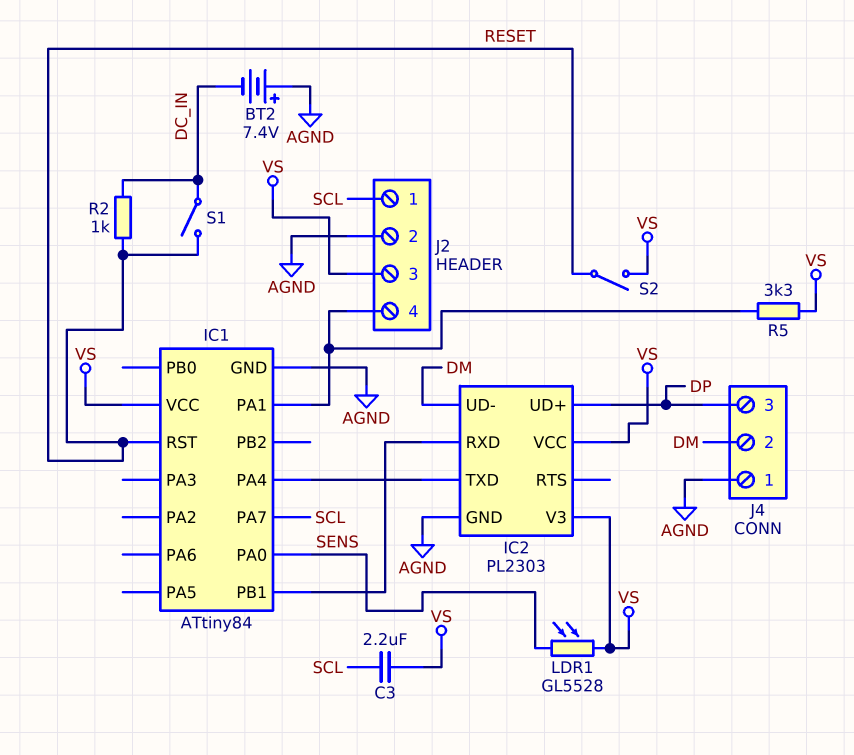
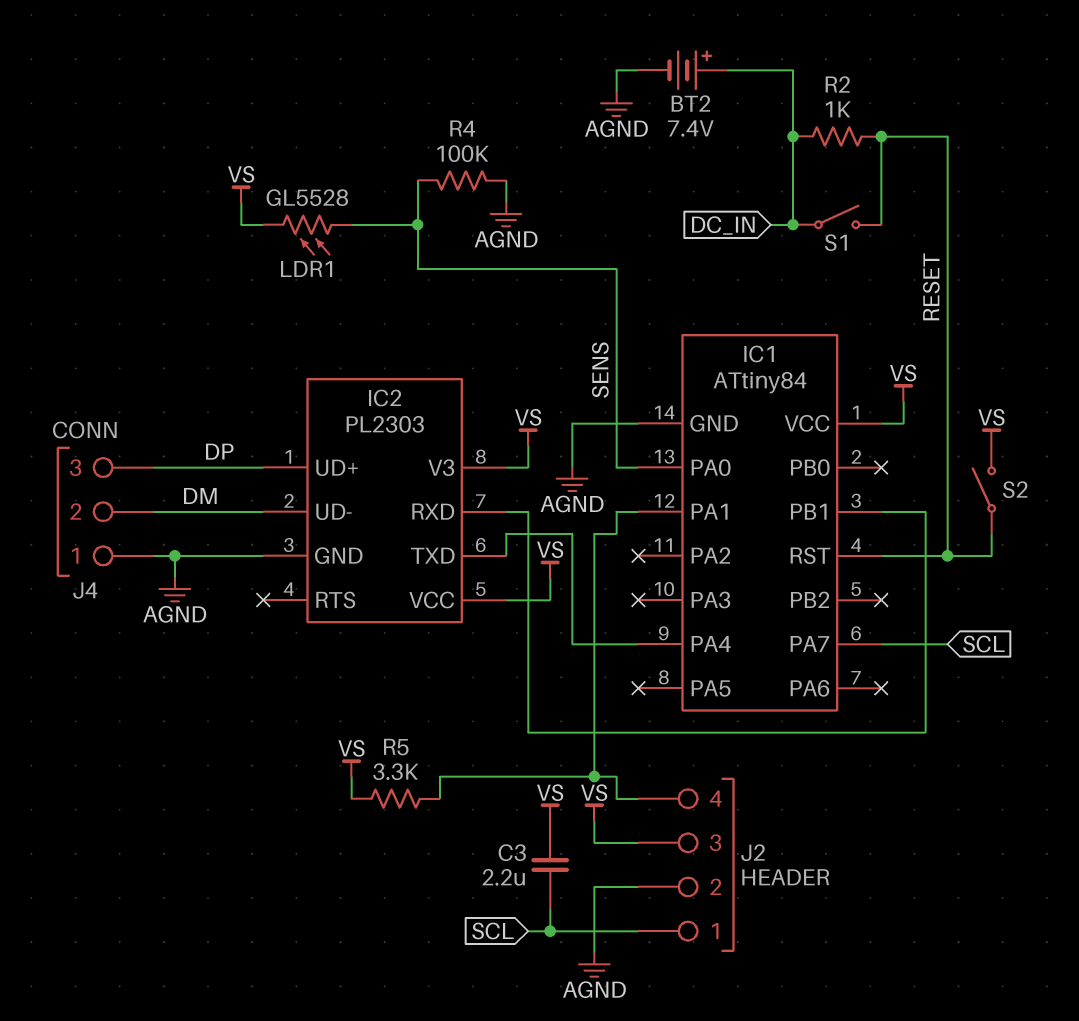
BT2: 7.4V (plus AGND, minus DC_IN) -> 7.4V (plus DC_IN, minus AGND)
R4: none -> 100k (AGND, SENS)

